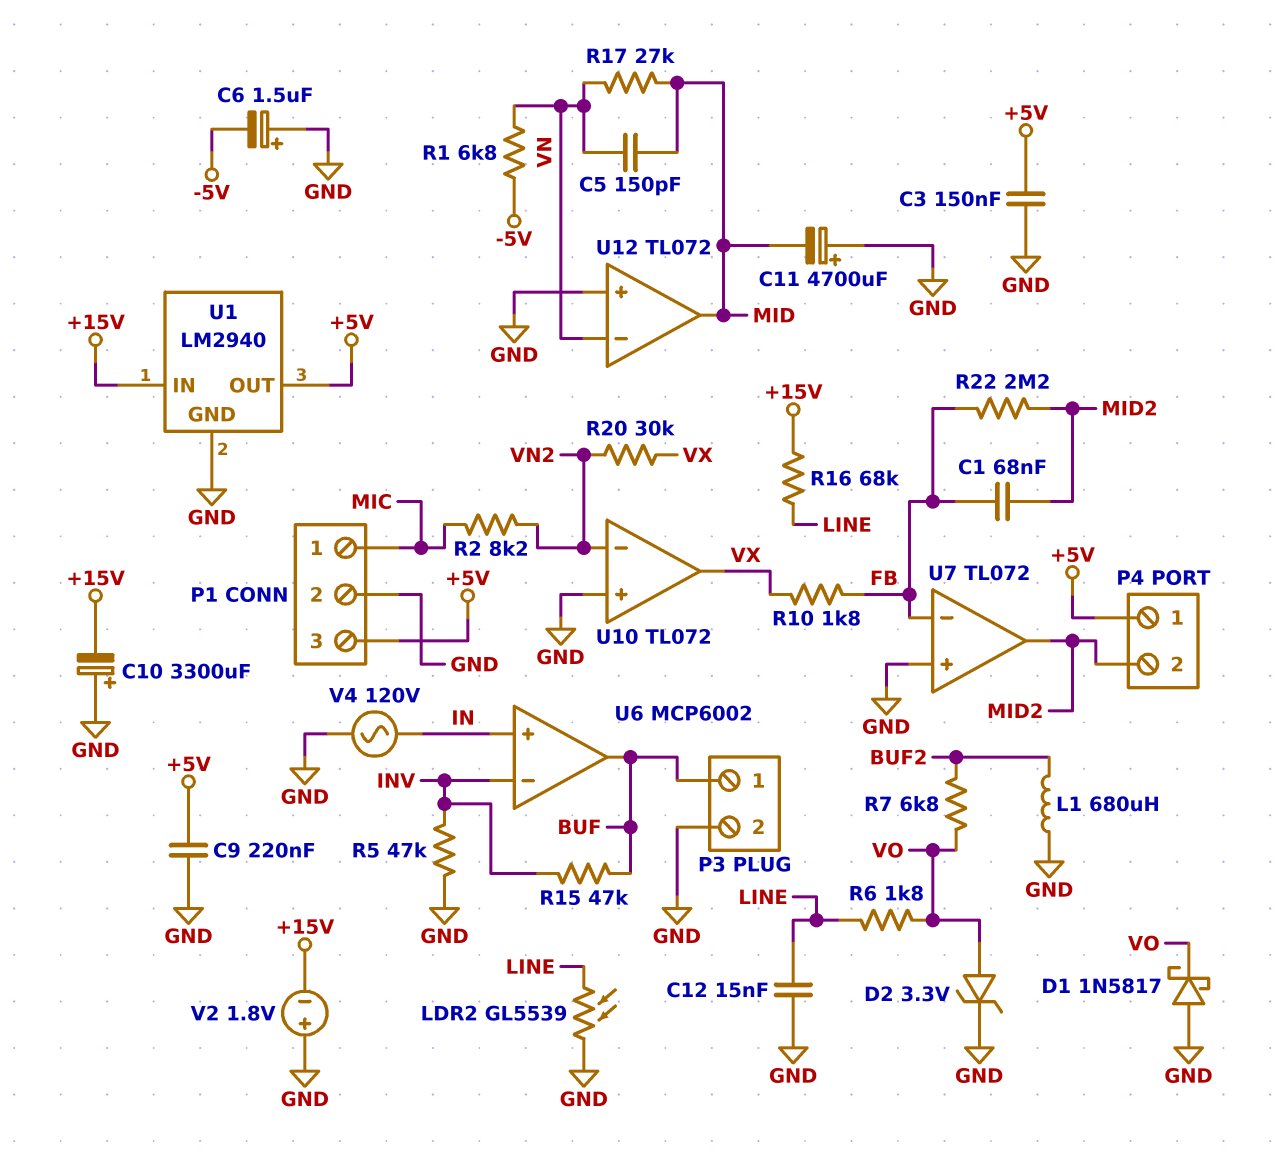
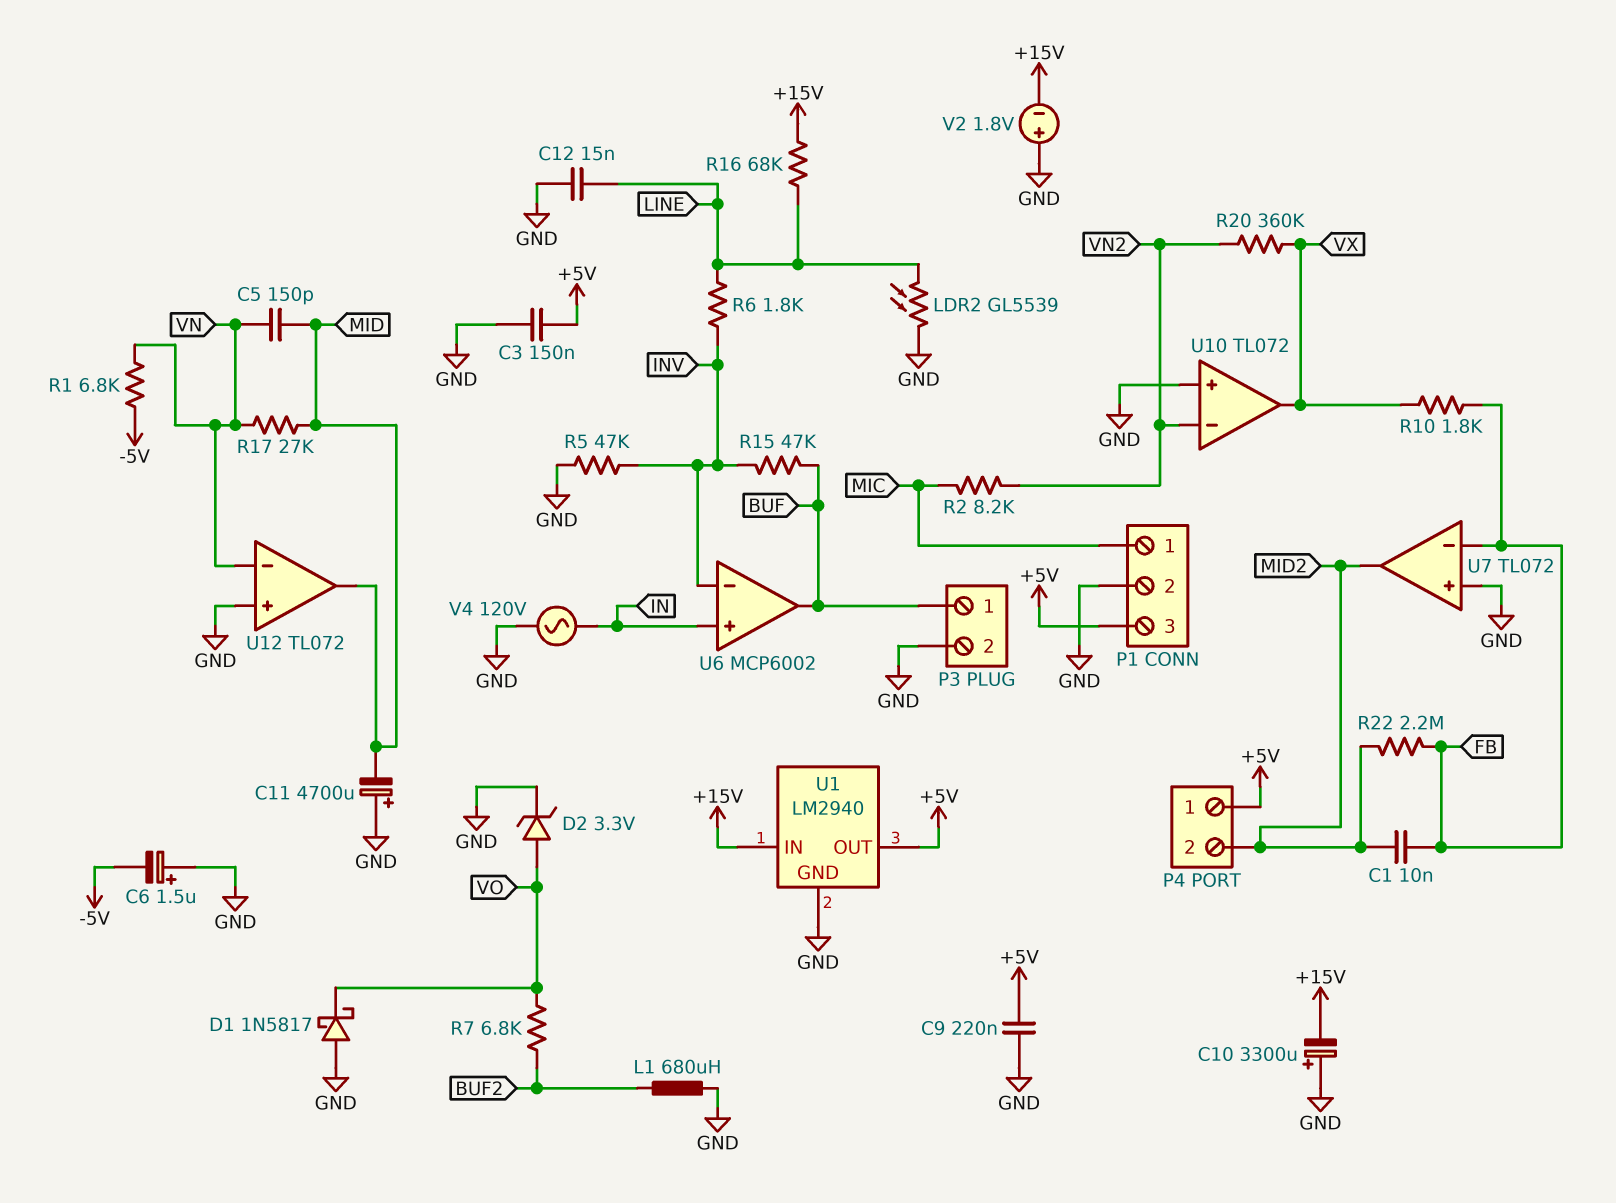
C1: 68nF (FB, MID2) -> 10nF (FB, MID2)
R6: 1.8k (LINE, VO) -> 1.8k (INV, LINE)
R20: 30k (VN2, VX) -> 360k (VN2, VX)

